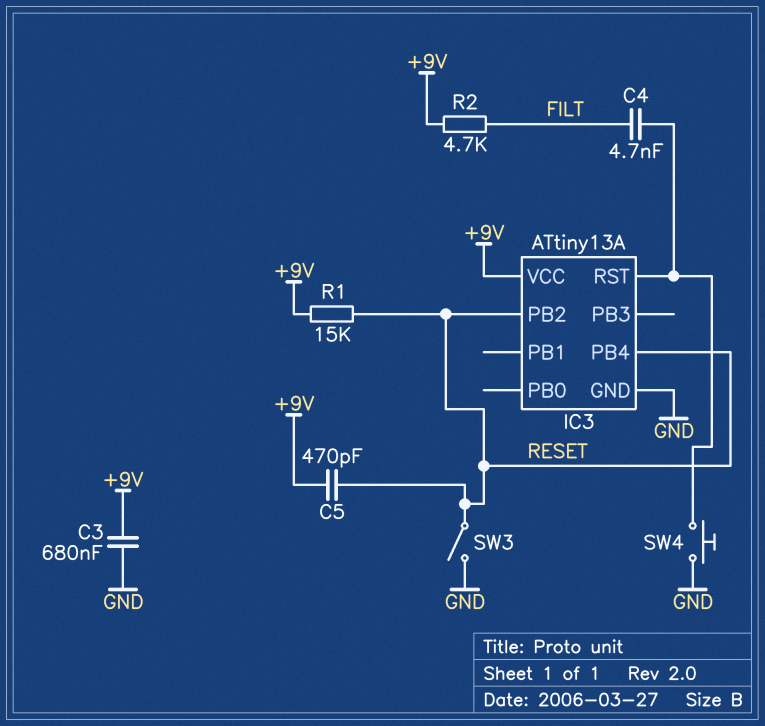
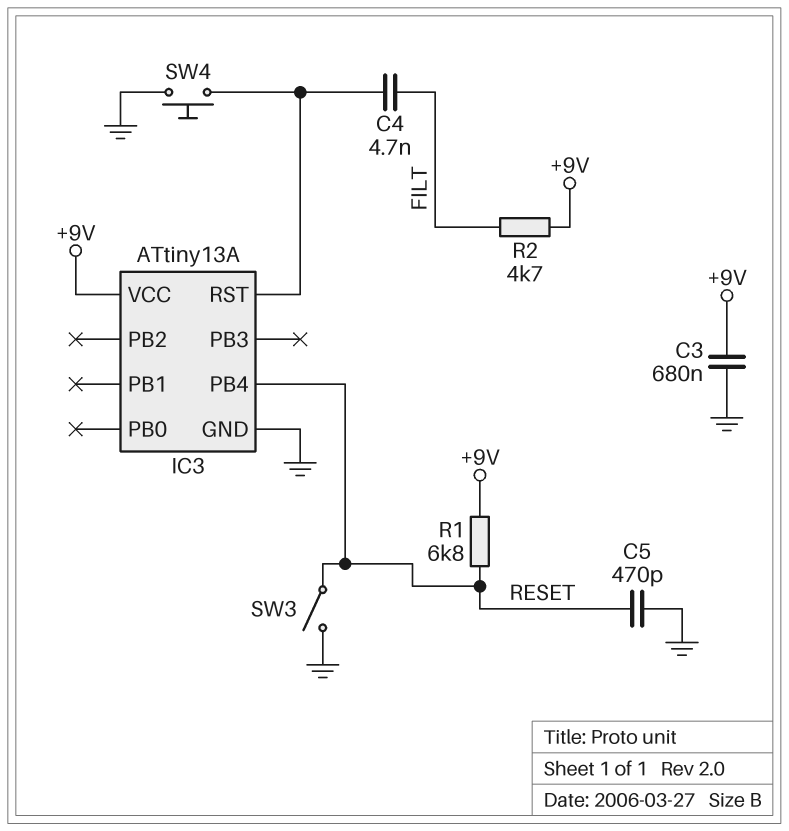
C5: 470pF (+9V, RESET) -> 470pF (GND, RESET)
IC3 pin PB2: RESET -> none
R1: 15k (+9V, RESET) -> 6.8k (+9V, RESET)

